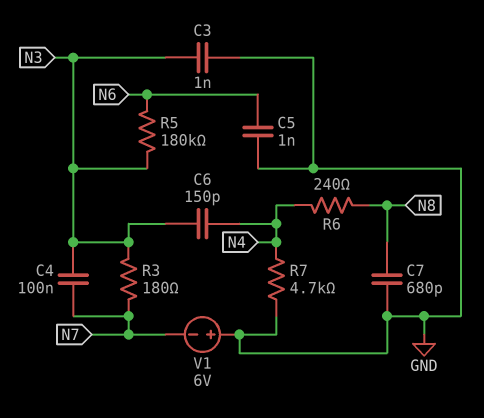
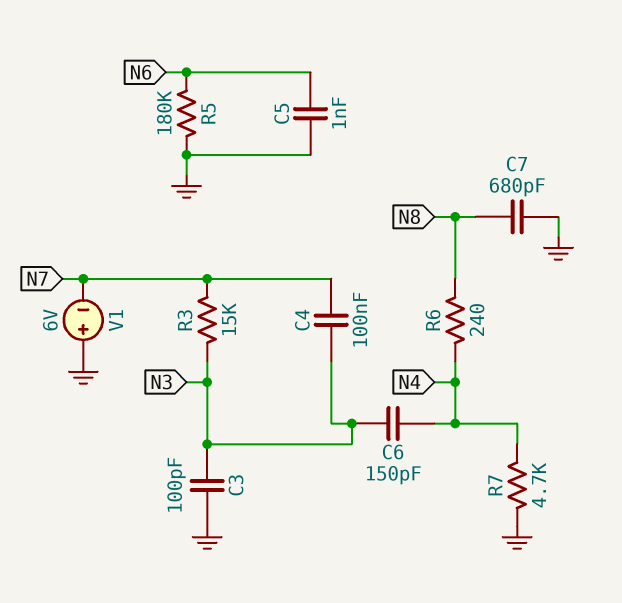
C3: 1nF (GND, N3) -> 100pF (GND, N3)
R3: 180 (N3, N7) -> 15k (N3, N7)
R5: 180k (N3, N6) -> 180k (GND, N6)

